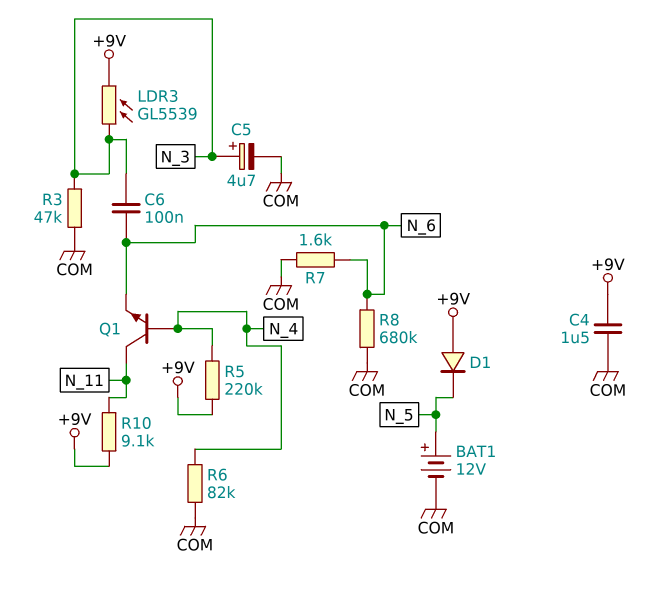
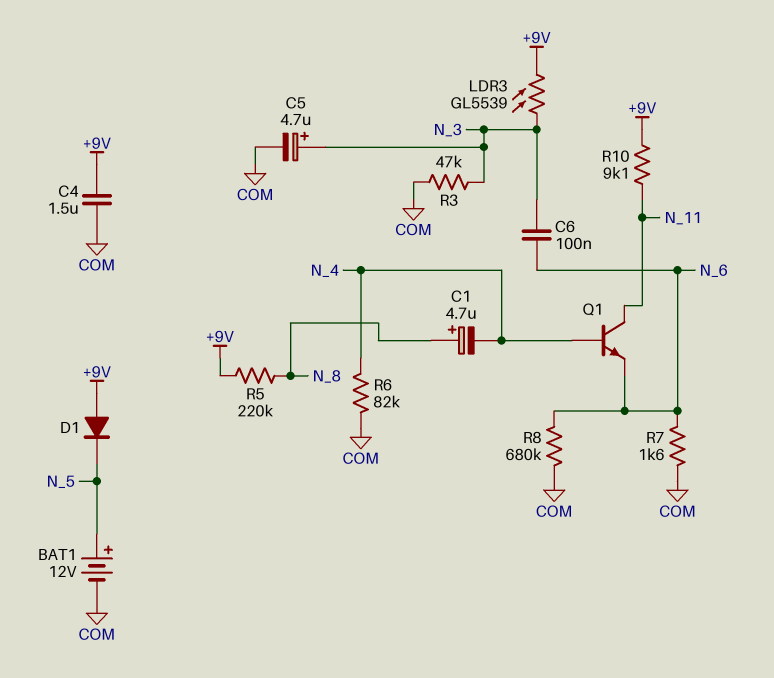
C1: none -> 4.7uF (plus N_8, minus N_4)
R5: 220k (+9V, N_4) -> 220k (+9V, N_8)

